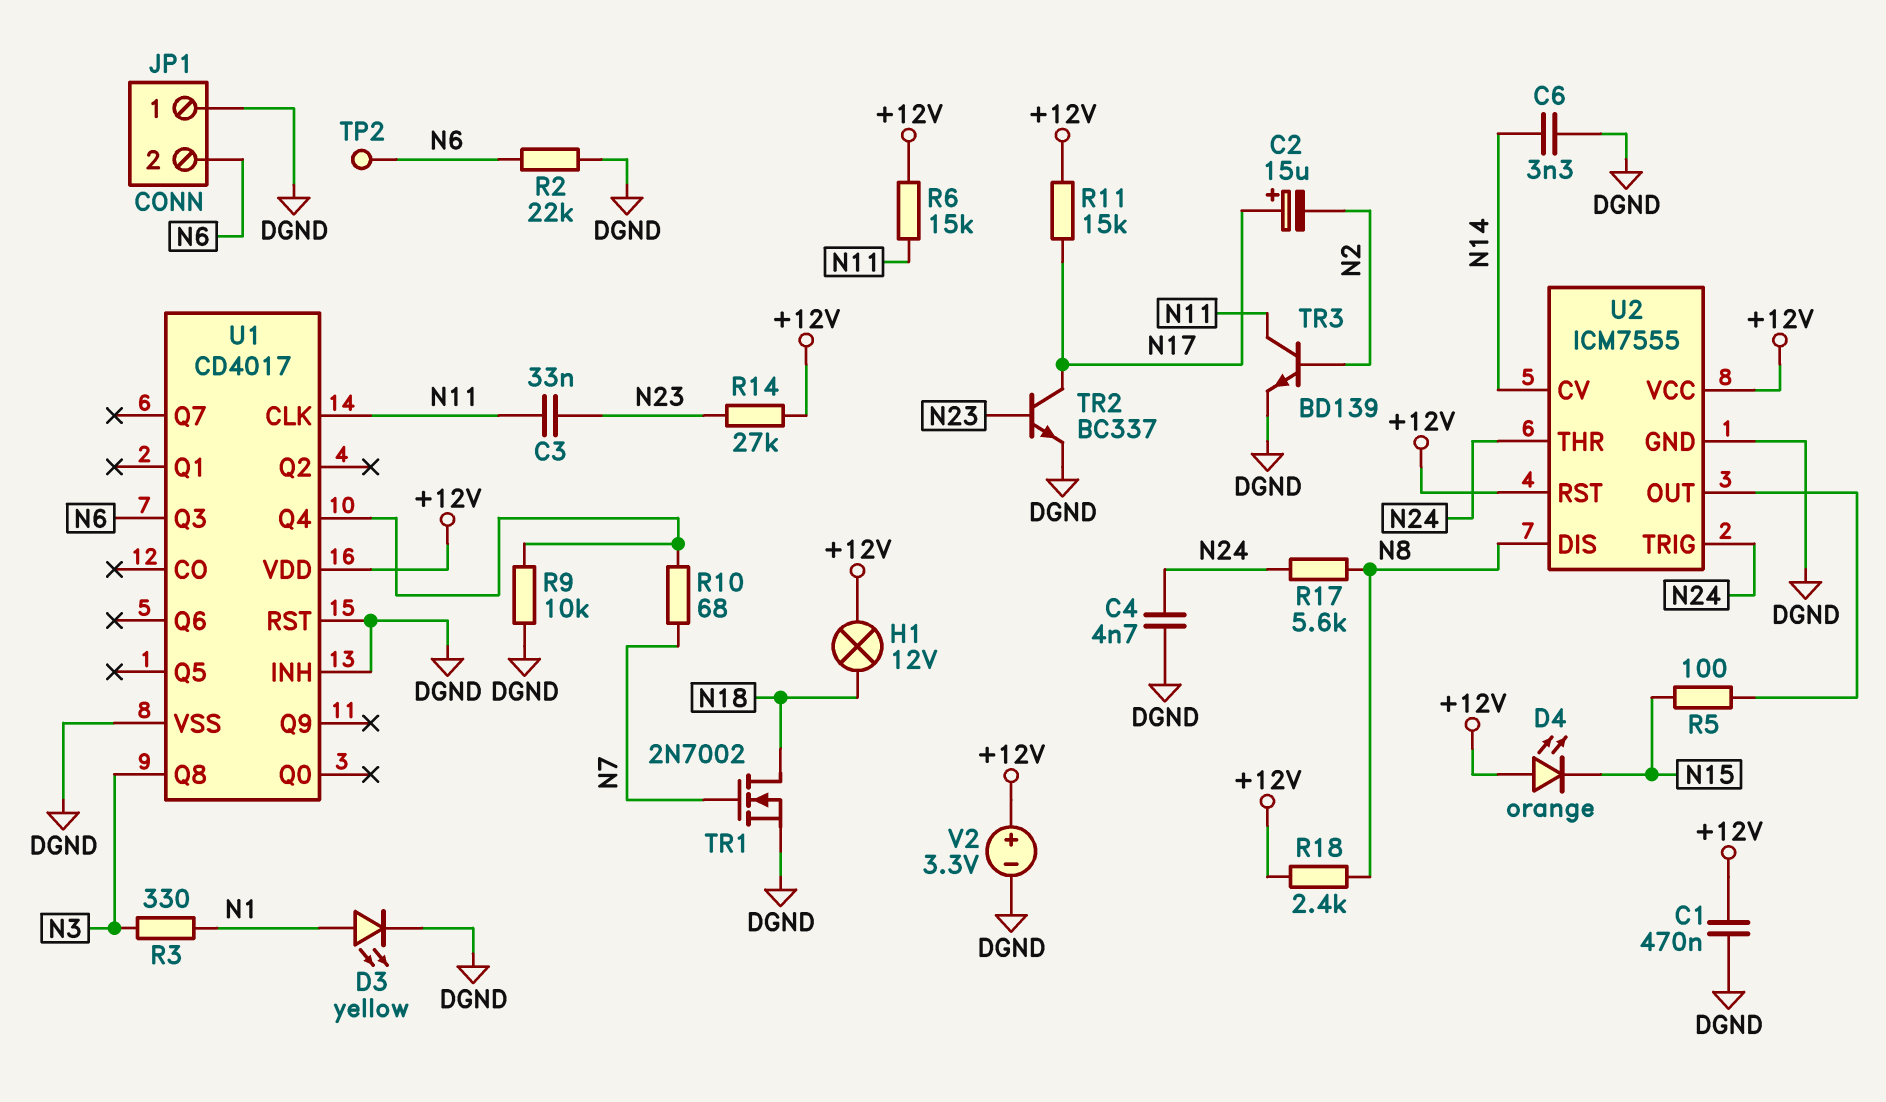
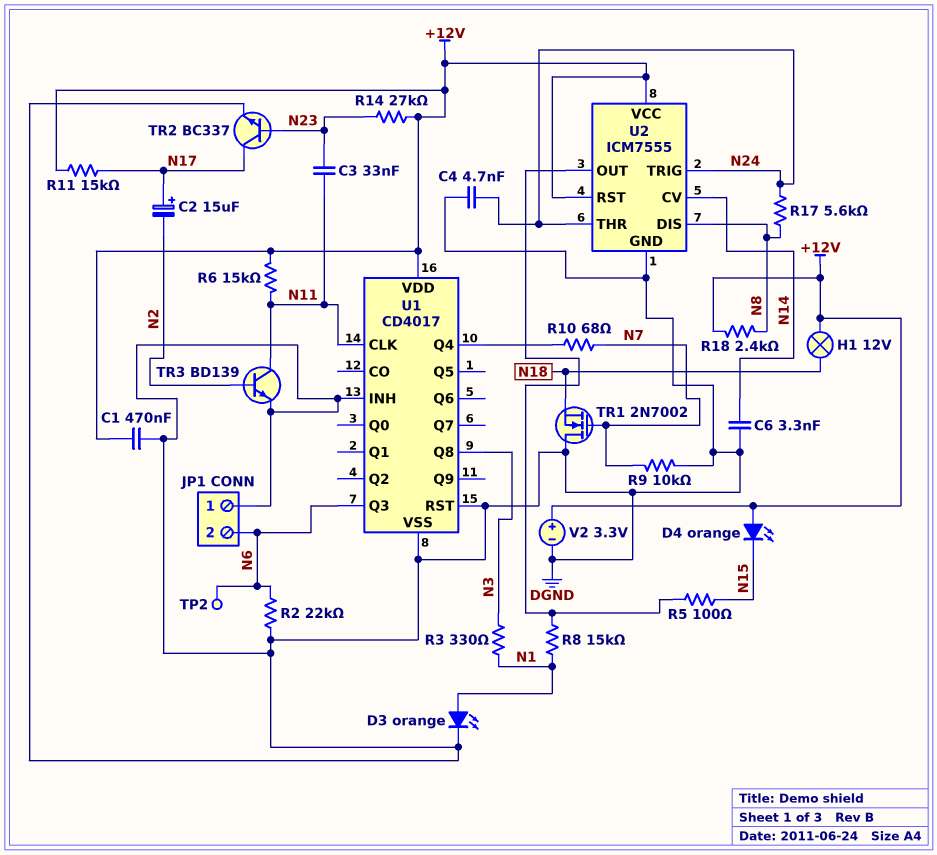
D3: LED yellow (A N1, K DGND) -> LED orange (A N1, K DGND)
R8: none -> 15k (N1, U2/OUT)
R9: 10k (DGND, U1/Q4) -> 10k (DGND, N7)
TR1: NMOS 2N7002 (G N7, D N18, S DGND) -> NMOS 2N7002 (G N7, D DGND, S N18)

